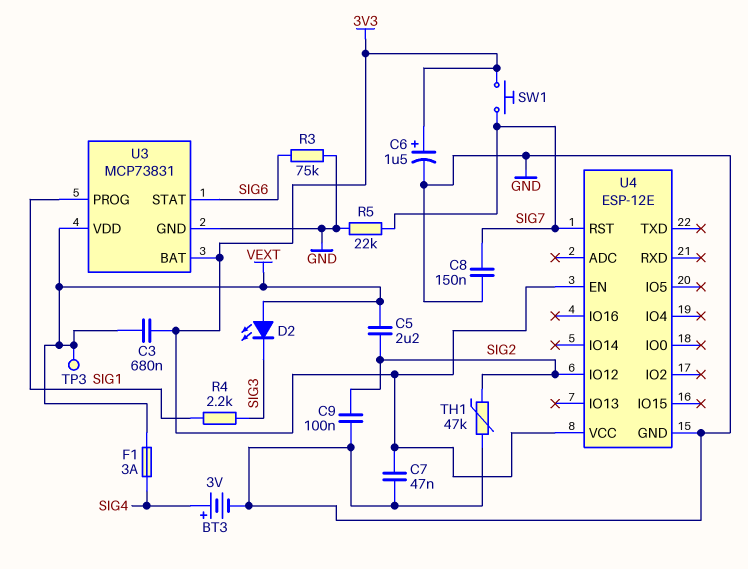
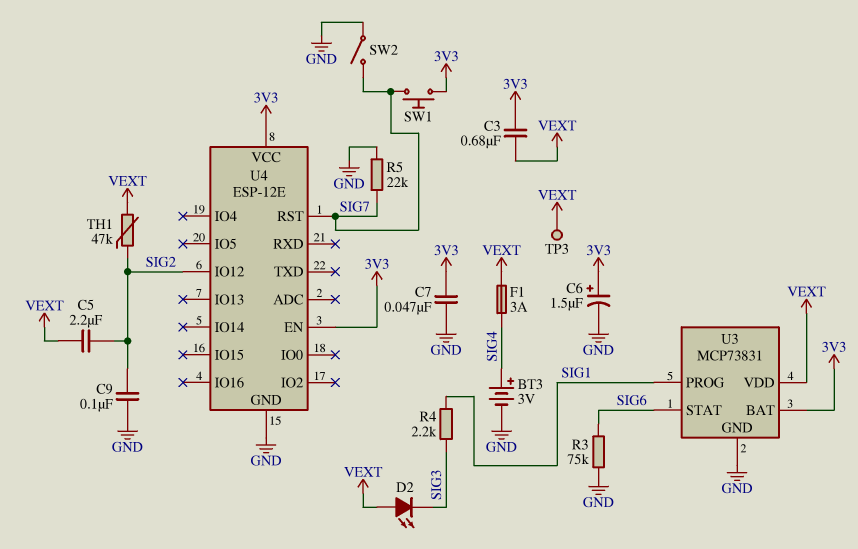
C8: 150nF (GND, SIG7) -> none
SW2: none -> switch (GND, SIG7)
TH1: 47k (GND, SIG2) -> 47k (SIG2, VEXT)

